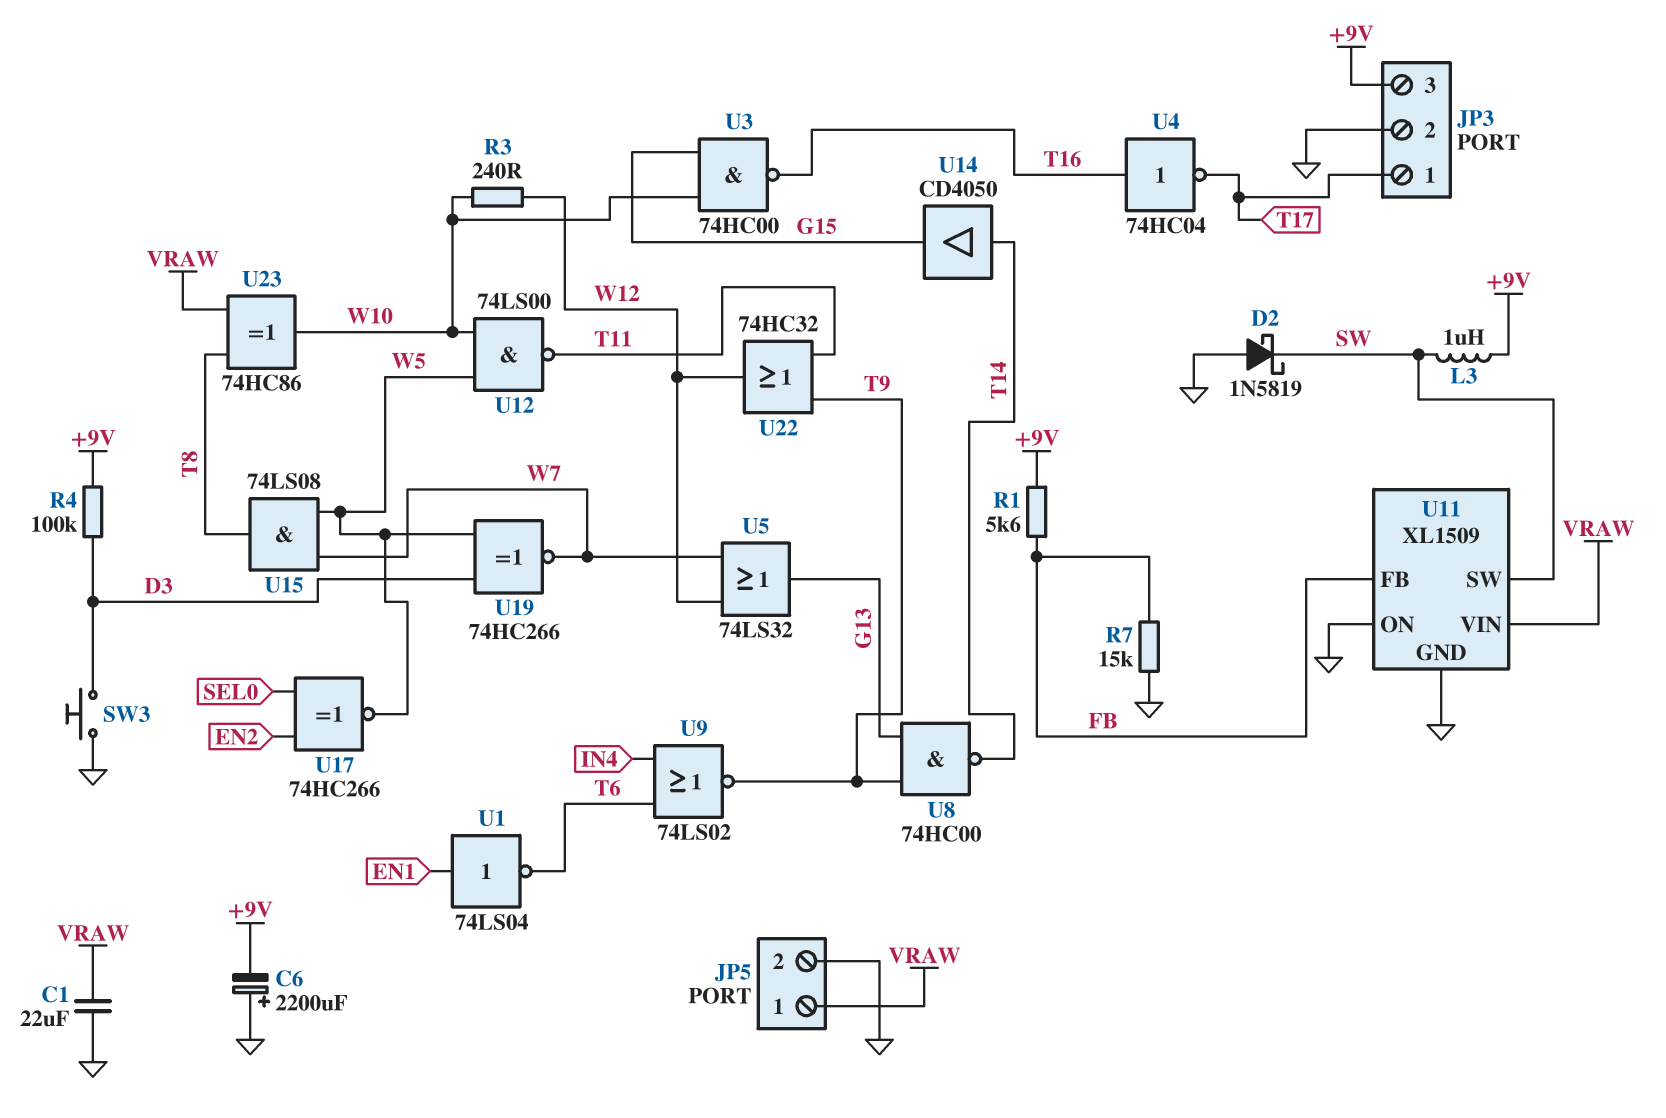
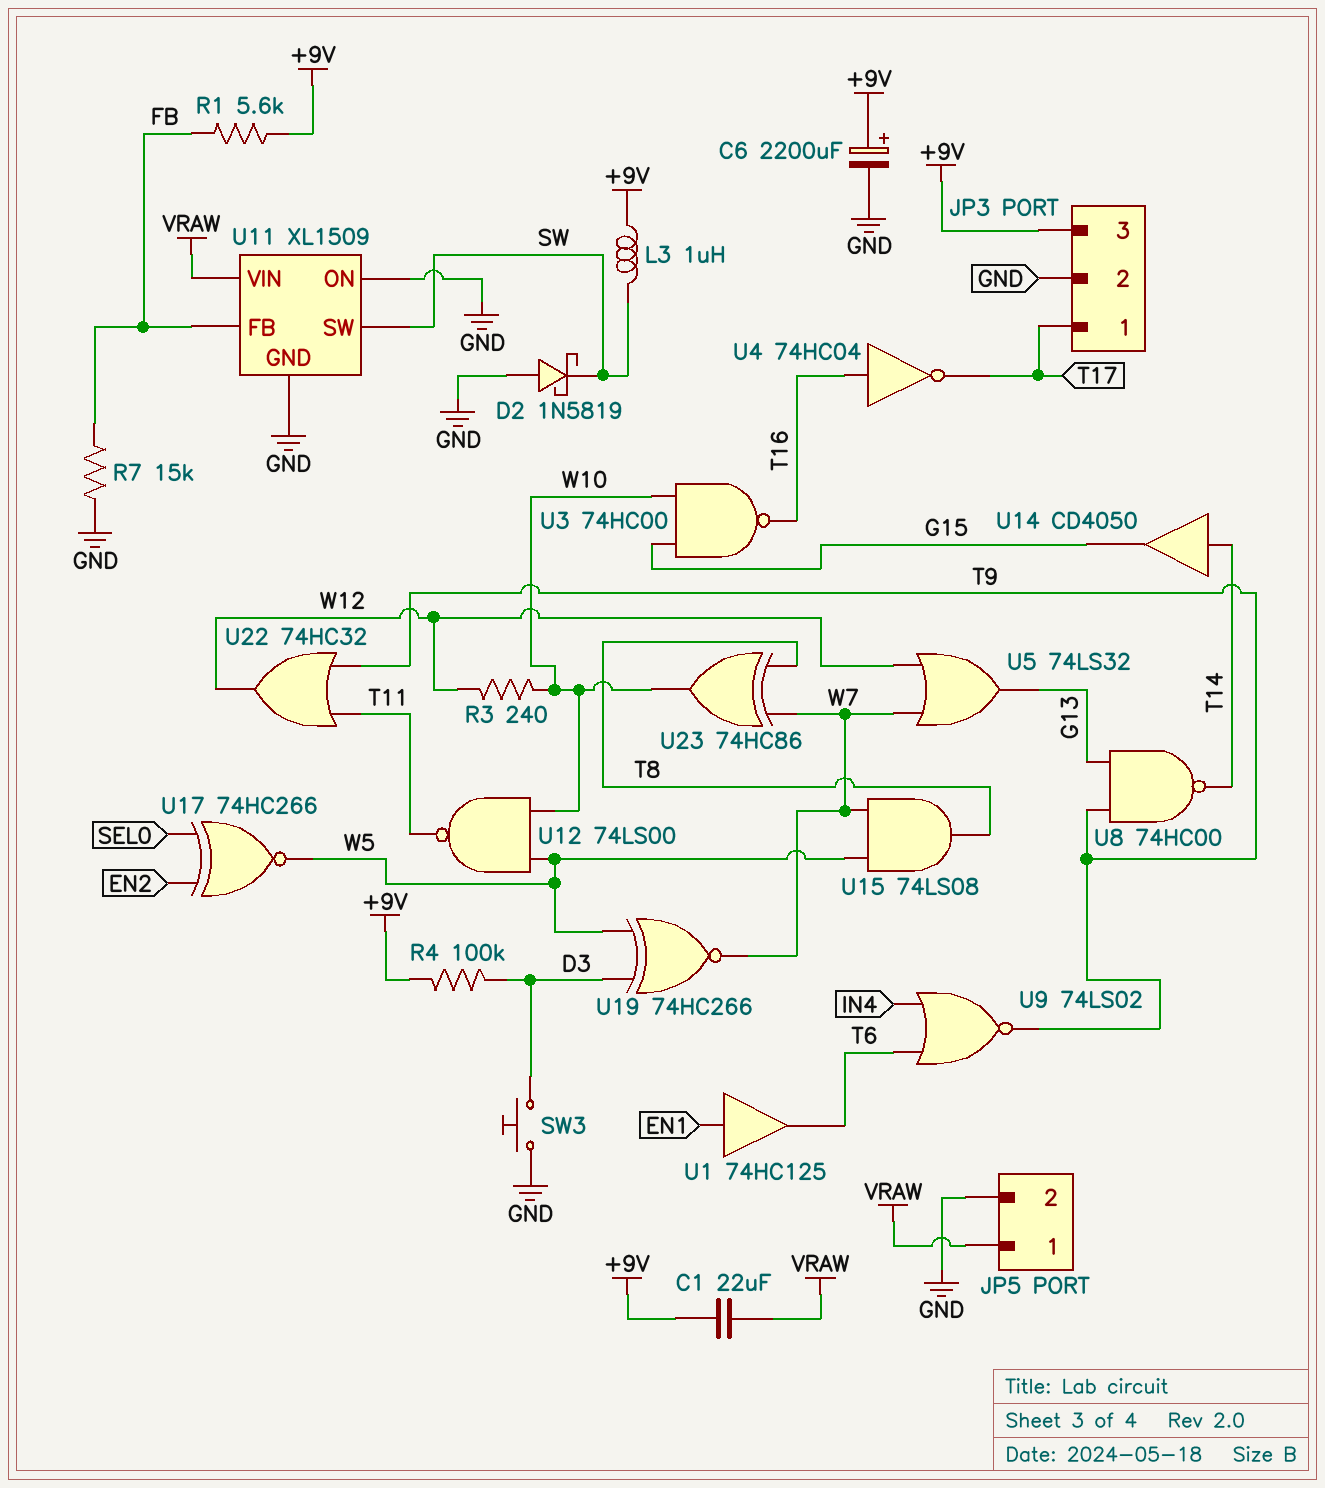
C1: 22uF (GND, VRAW) -> 22uF (+9V, VRAW)
C6: 2200uF (plus GND, minus +9V) -> 2200uF (plus +9V, minus GND)
U1: NOT 74LS04 (in EN1, out T6) -> buffer 74HC125 (in EN1, out T6)
U23: XOR 74HC86 (in T8, in VRAW, out W10) -> XOR 74HC86 (in T8, in W7, out W10)

